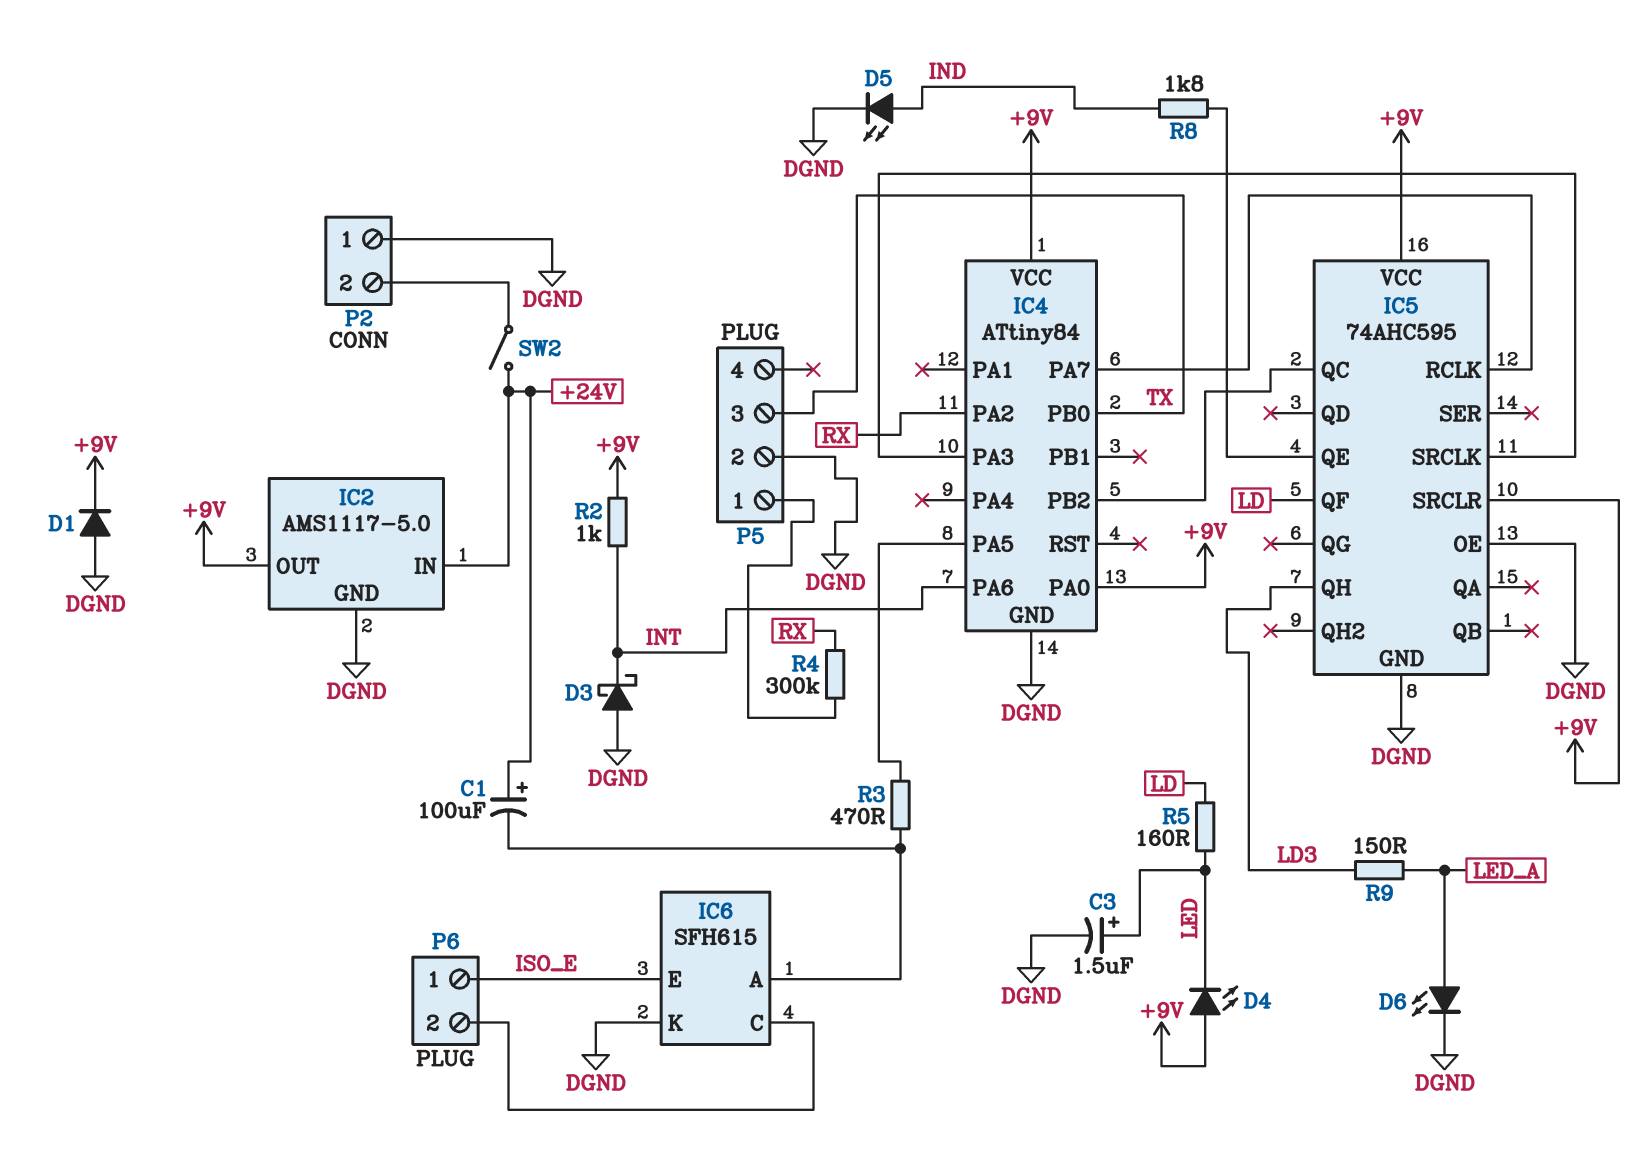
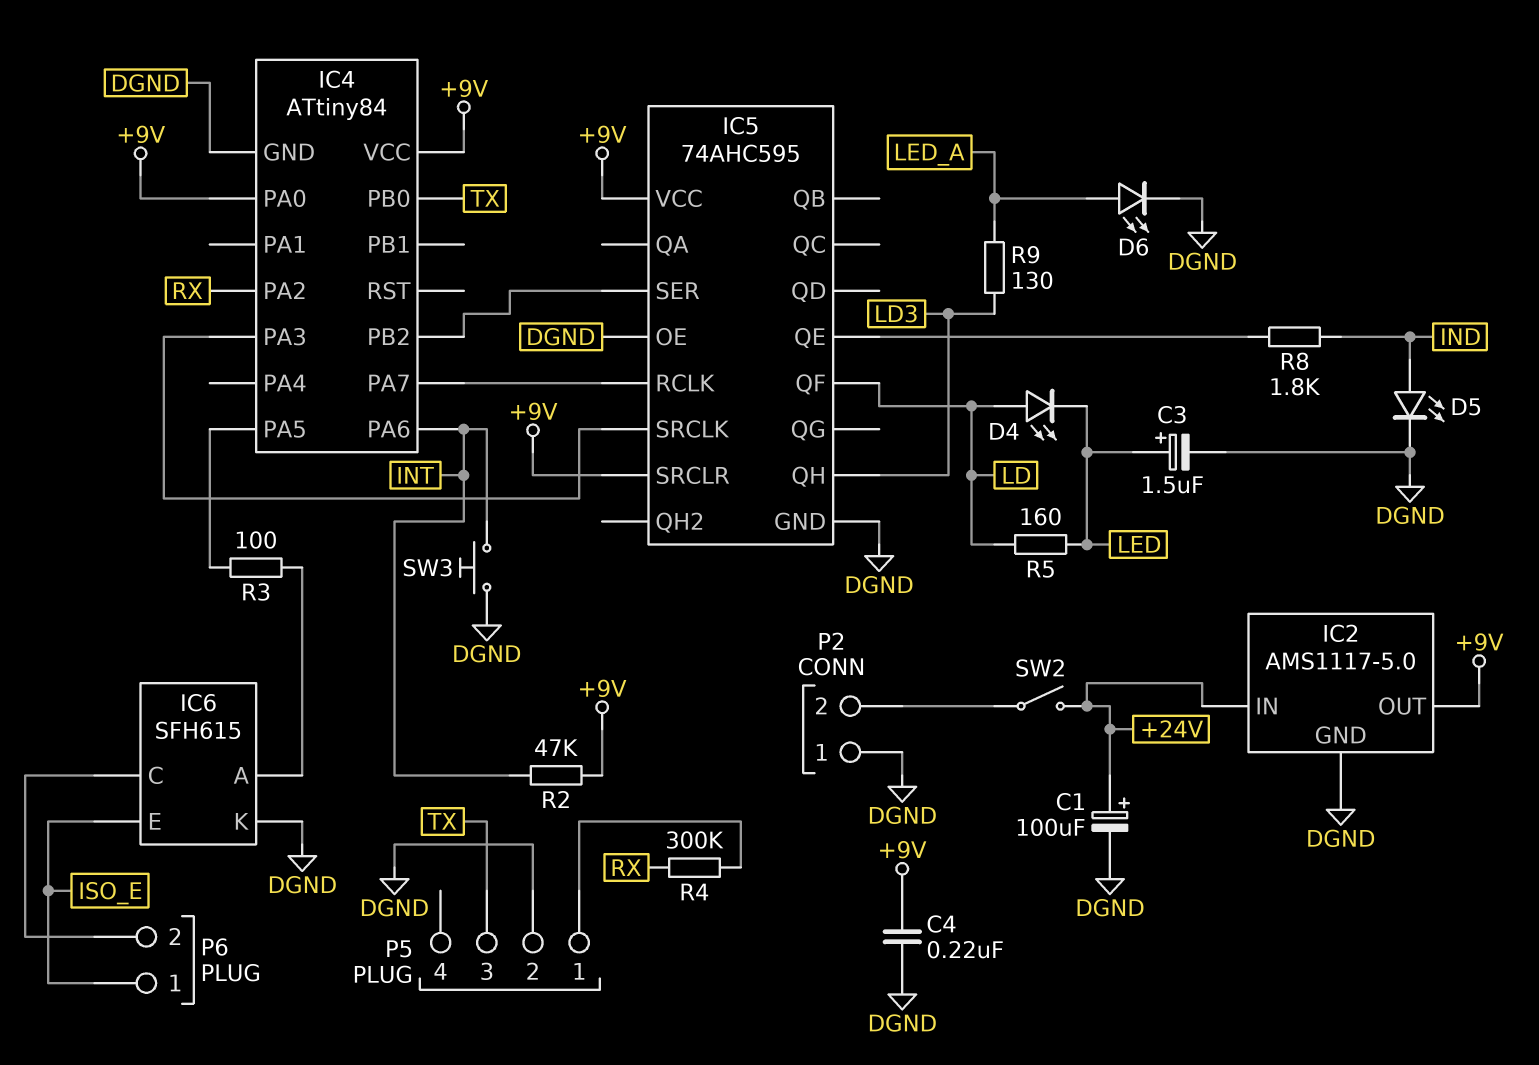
C1: 100uF (plus +24V, minus IC6/A) -> 100uF (plus +24V, minus DGND)
C4: none -> 220nF (+9V, DGND)
D1: diode (A DGND, K +9V) -> none
D3: schottky (A DGND, K INT) -> none
D4: LED (A +9V, K LED) -> LED (A LD, K LED)
IC5 pin QC: IC4/PB2 -> none
IC5 pin SER: none -> IC4/PB2
R2: 1k (+9V, INT) -> 47k (+9V, INT)
R3: 470 (IC4/PA5, IC6/A) -> 100 (IC4/PA5, IC6/A)
R9: 150 (LD3, LED_A) -> 130 (LD3, LED_A)
SW3: none -> button (DGND, INT)

